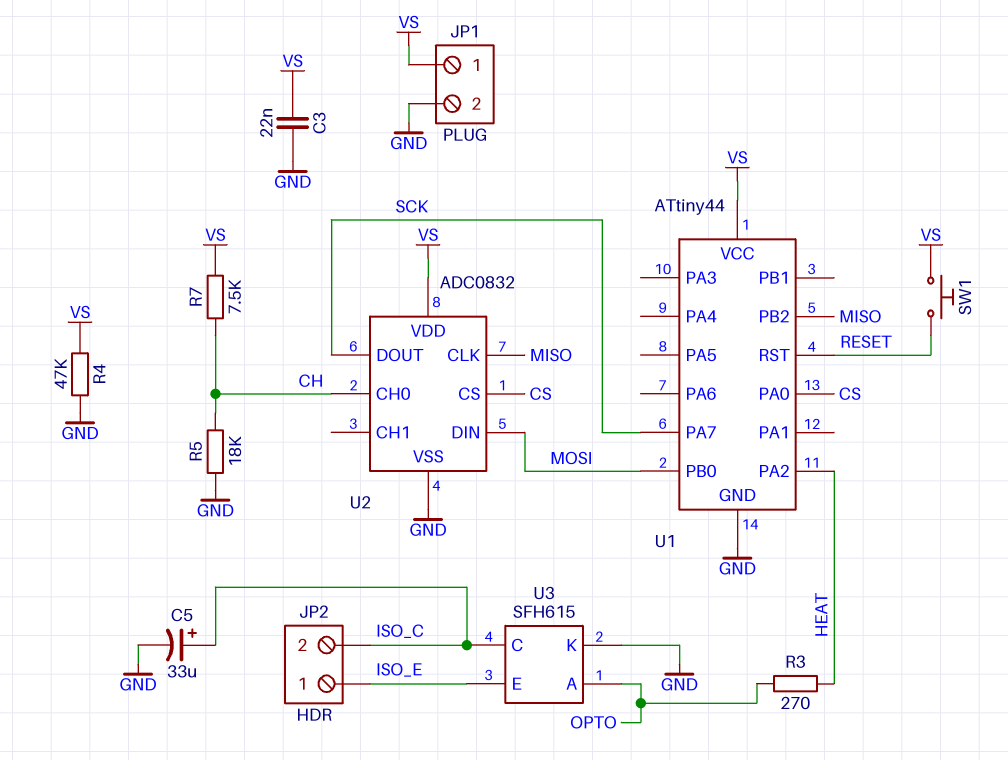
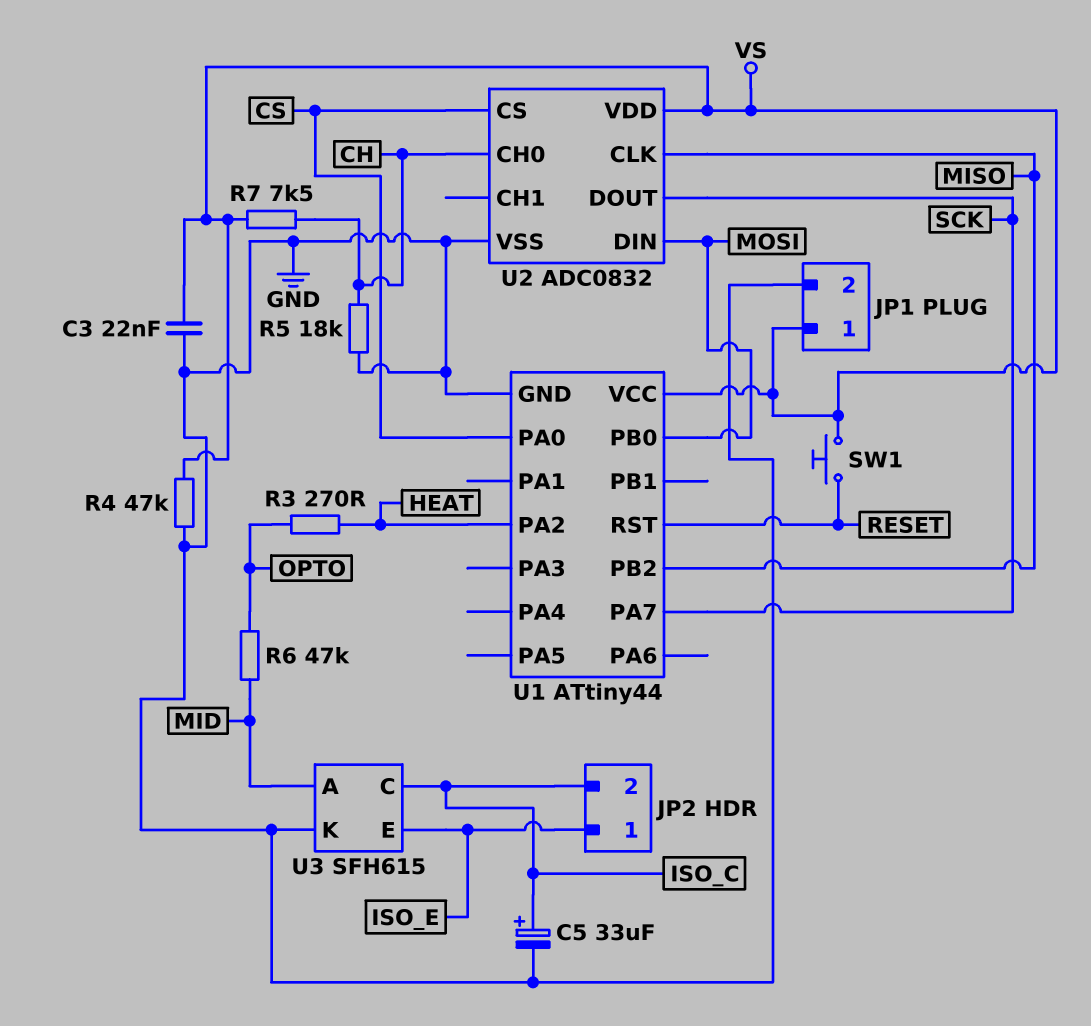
R6: none -> 47k (MID, OPTO)
U3 pin A: OPTO -> MID

